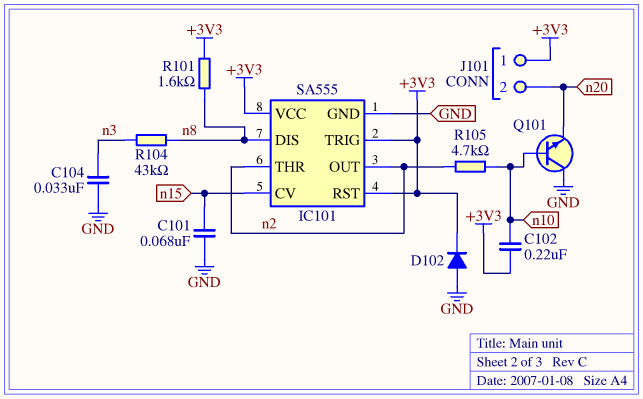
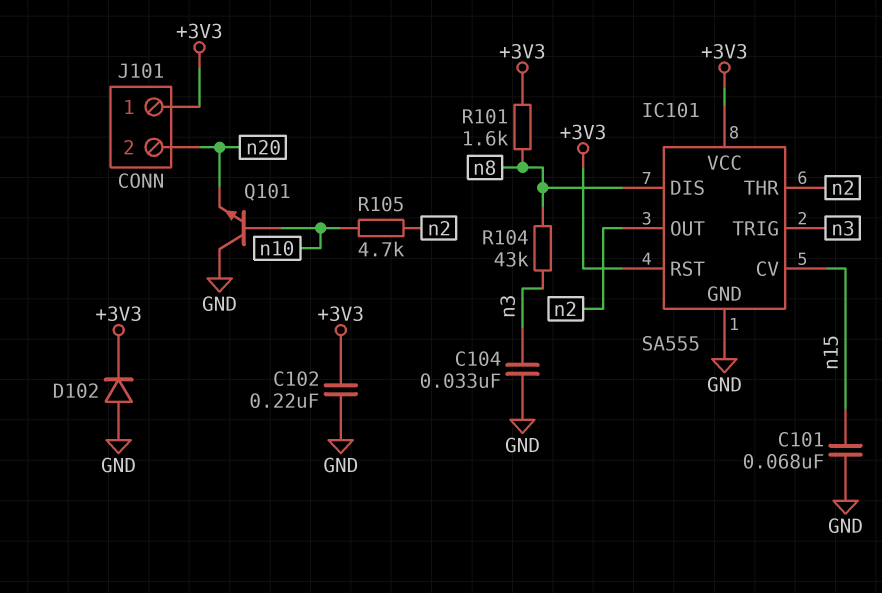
C102: 220nF (+3V3, n10) -> 220nF (+3V3, GND)
IC101 pin TRIG: +3V3 -> n3

